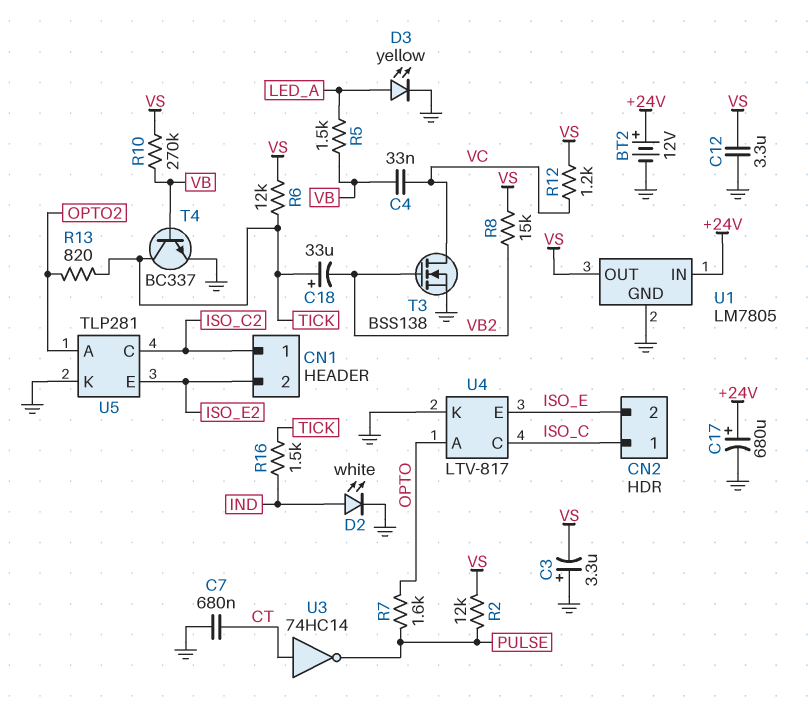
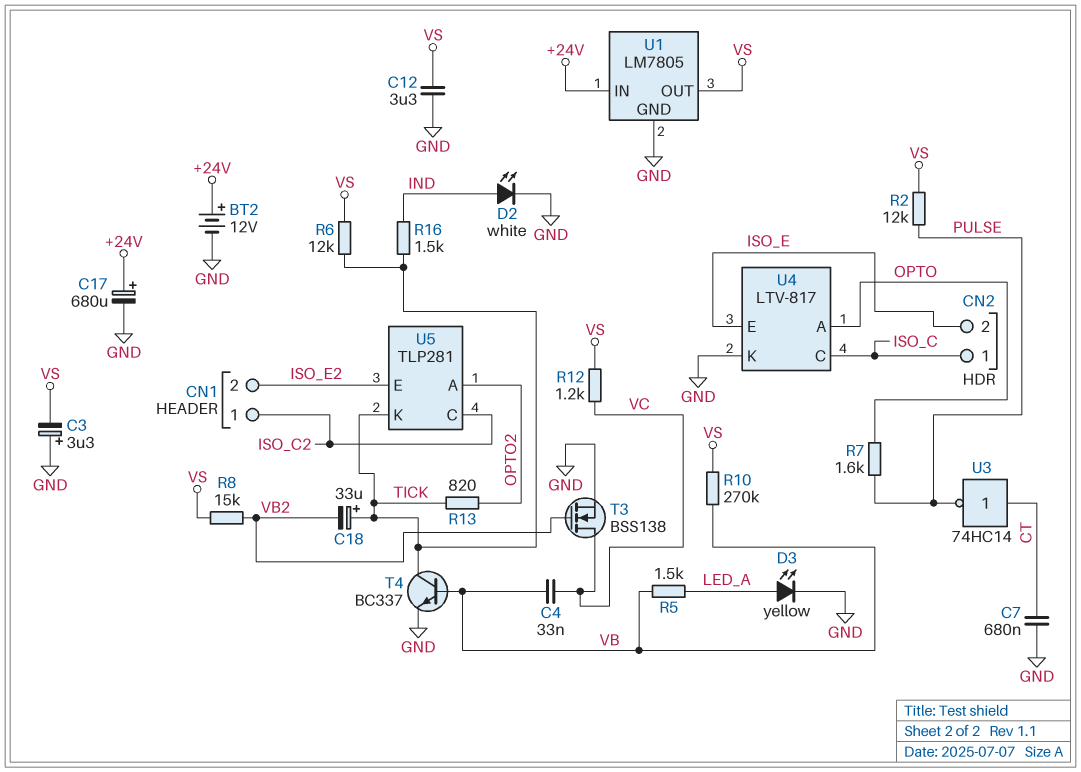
U5 pin K: GND -> TICK

